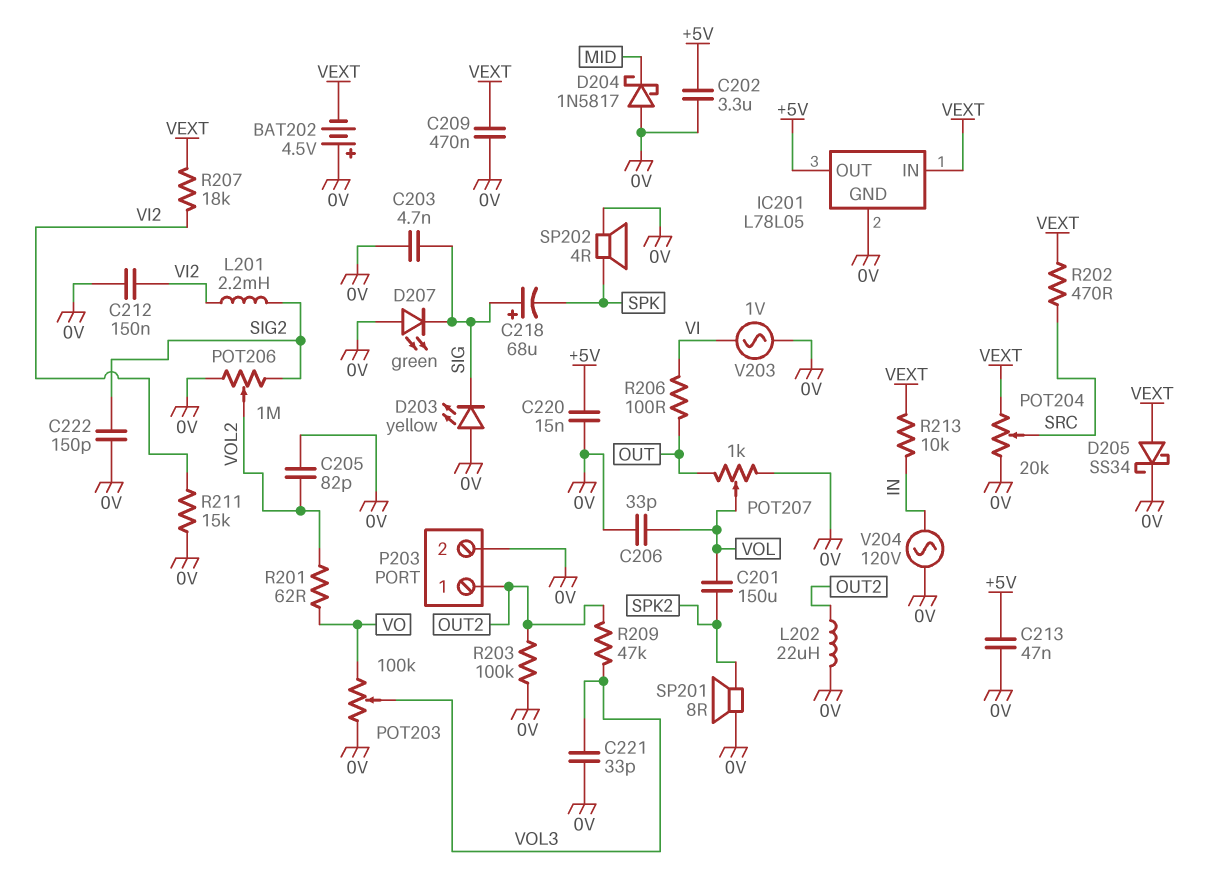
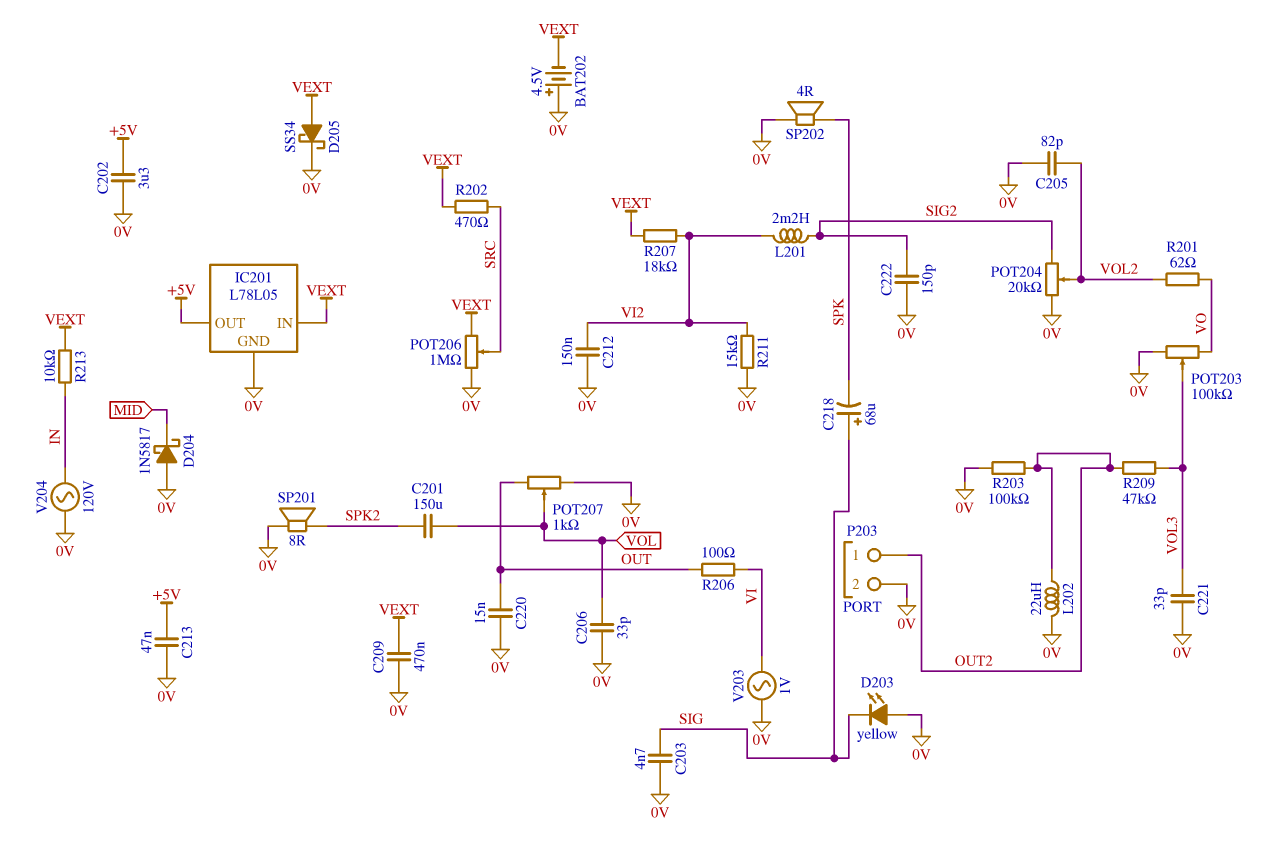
C220: 15nF (+5V, 0V) -> 15nF (0V, OUT)
D207: LED green (A 0V, K SIG) -> none
POT204: 20k (0V, VEXT, wiper SRC) -> 20k (0V, SIG2, wiper VOL2)
POT206: 1M (0V, SIG2, wiper VOL2) -> 1M (0V, VEXT, wiper SRC)

